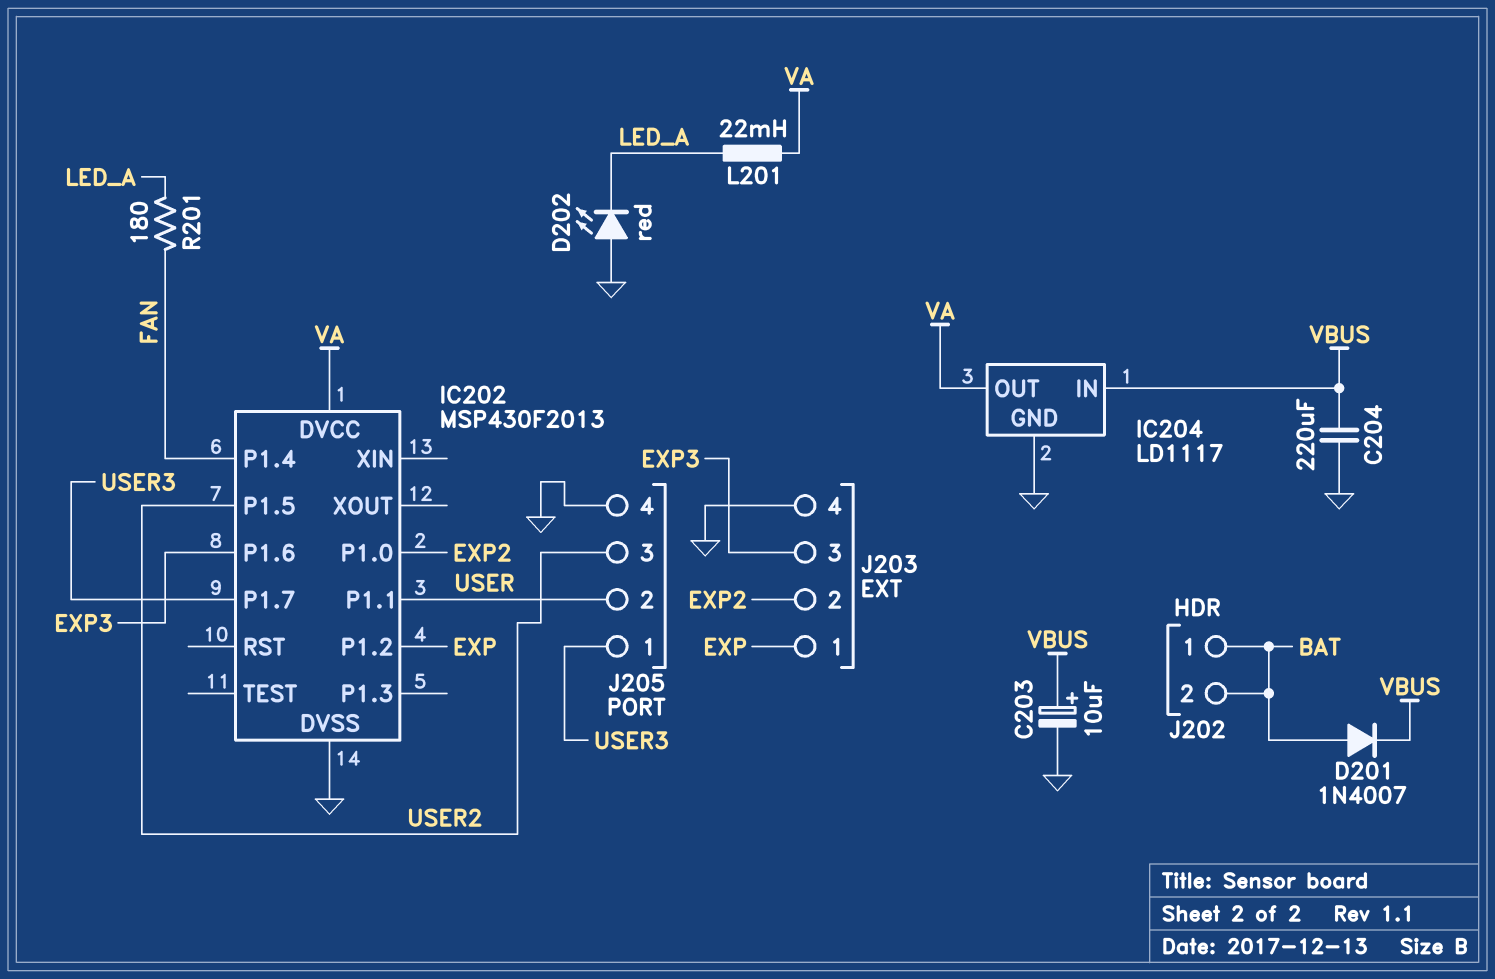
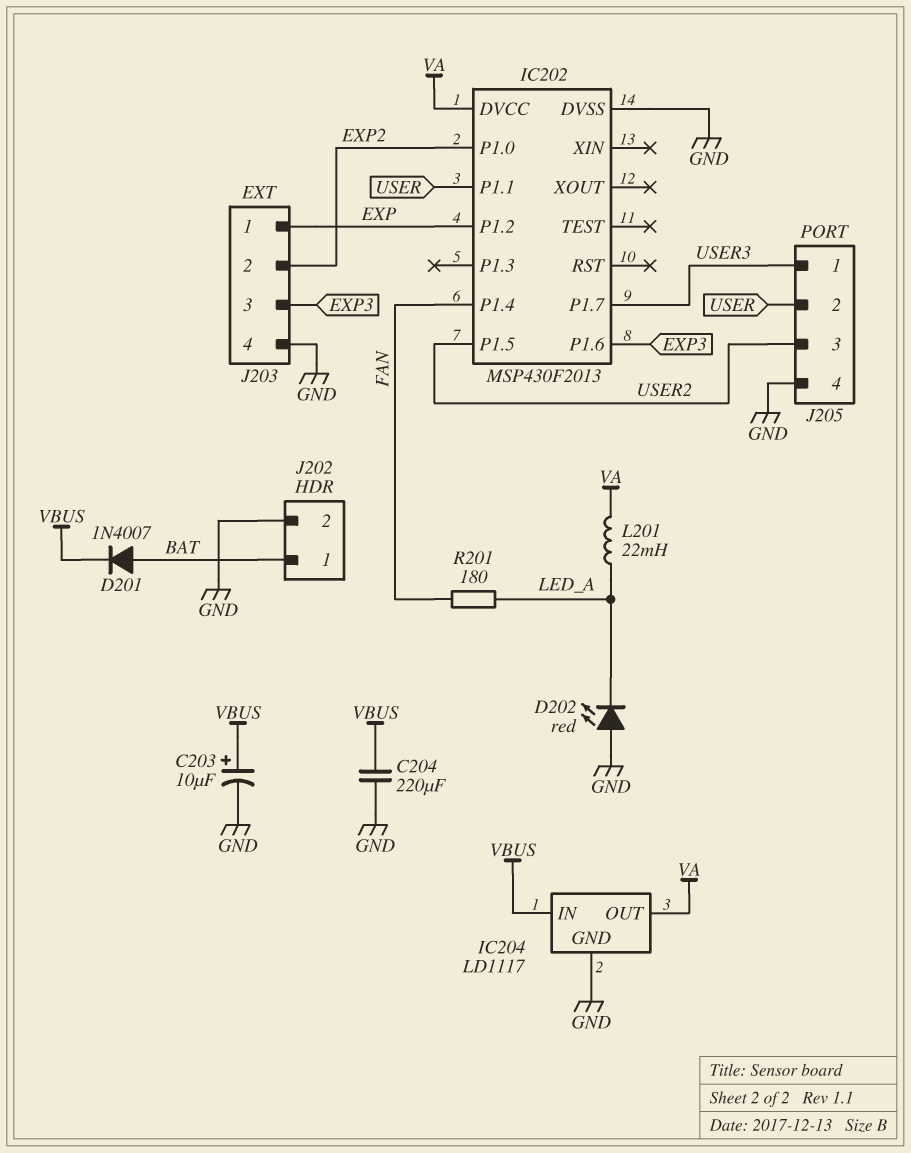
J202 pin 2: BAT -> GND

